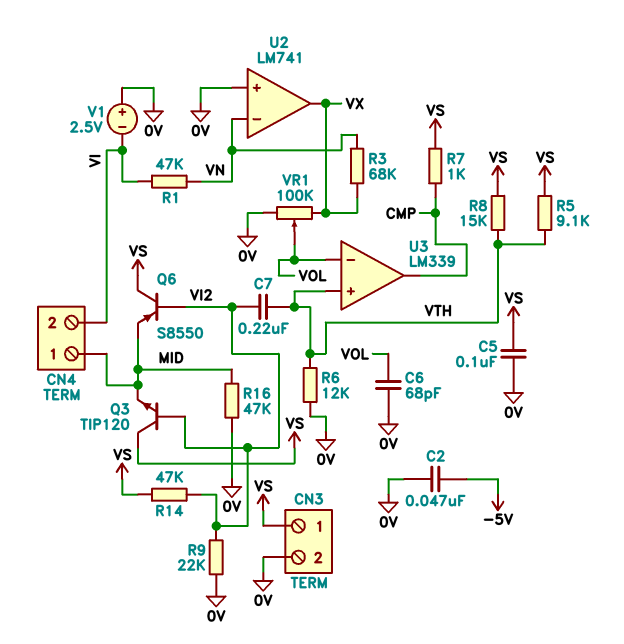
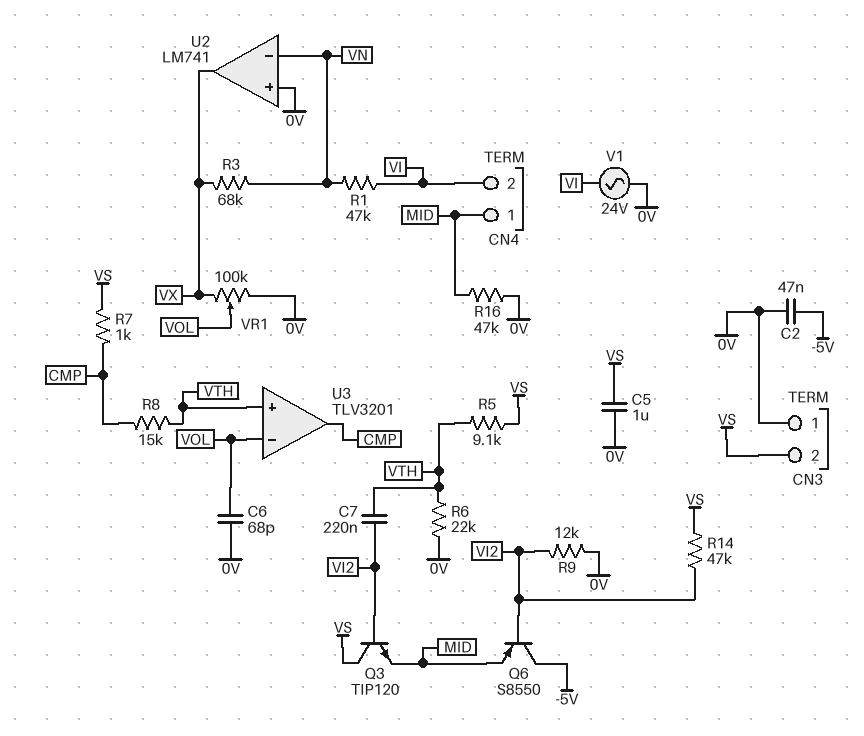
C5: 100nF (0V, VS) -> 1uF (0V, VS)
CN3 pin 1: VS -> 0V
CN3 pin 2: 0V -> VS
Q6: PNP S8550 (B VI2, C VS, E MID) -> PNP S8550 (B VI2, C -5V, E MID)
R6: 12k (0V, VTH) -> 22k (0V, VTH)
R8: 15k (VS, VTH) -> 15k (CMP, VTH)
R9: 22k (0V, VI2) -> 12k (0V, VI2)
U3: LM339 -> TLV3201
V1: 2.5V (plus 0V, minus VI) -> AC 24V (0V, VI)

